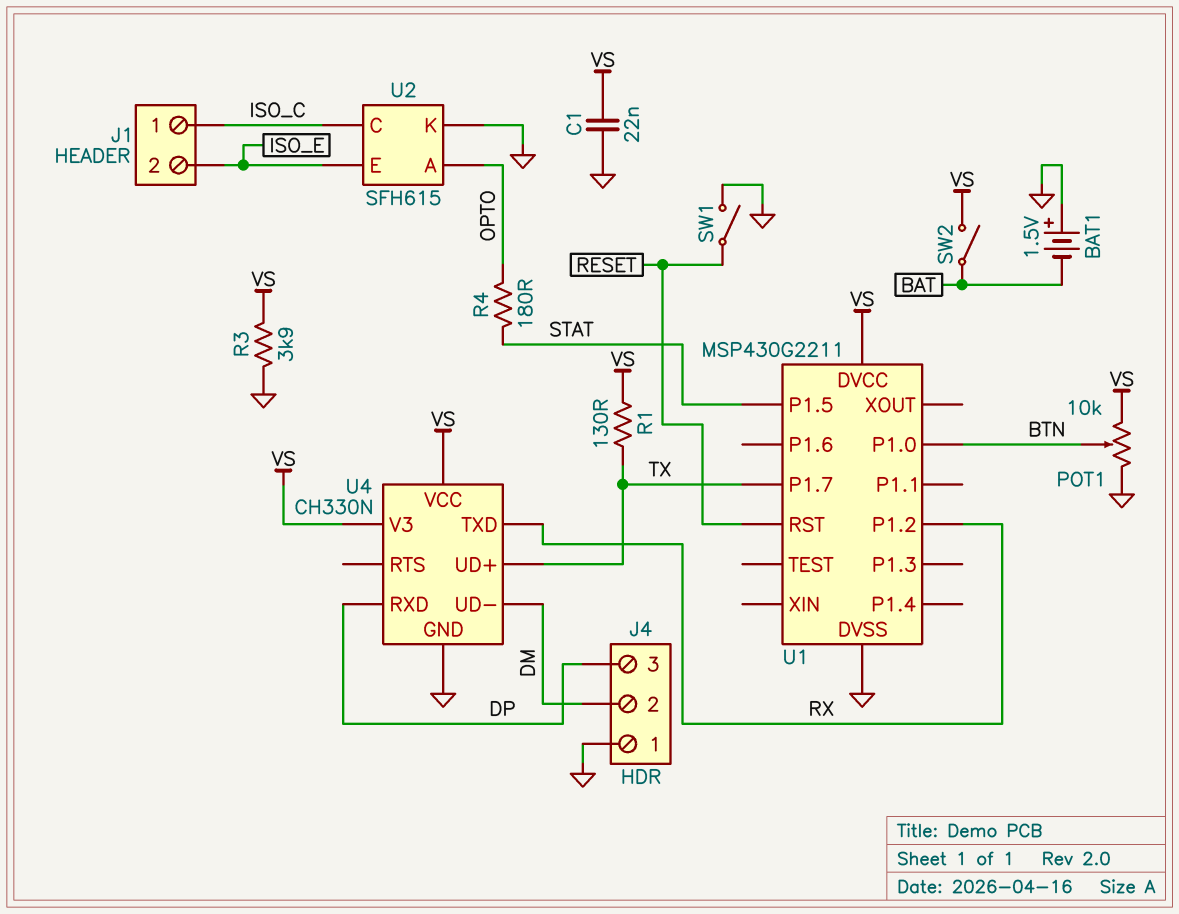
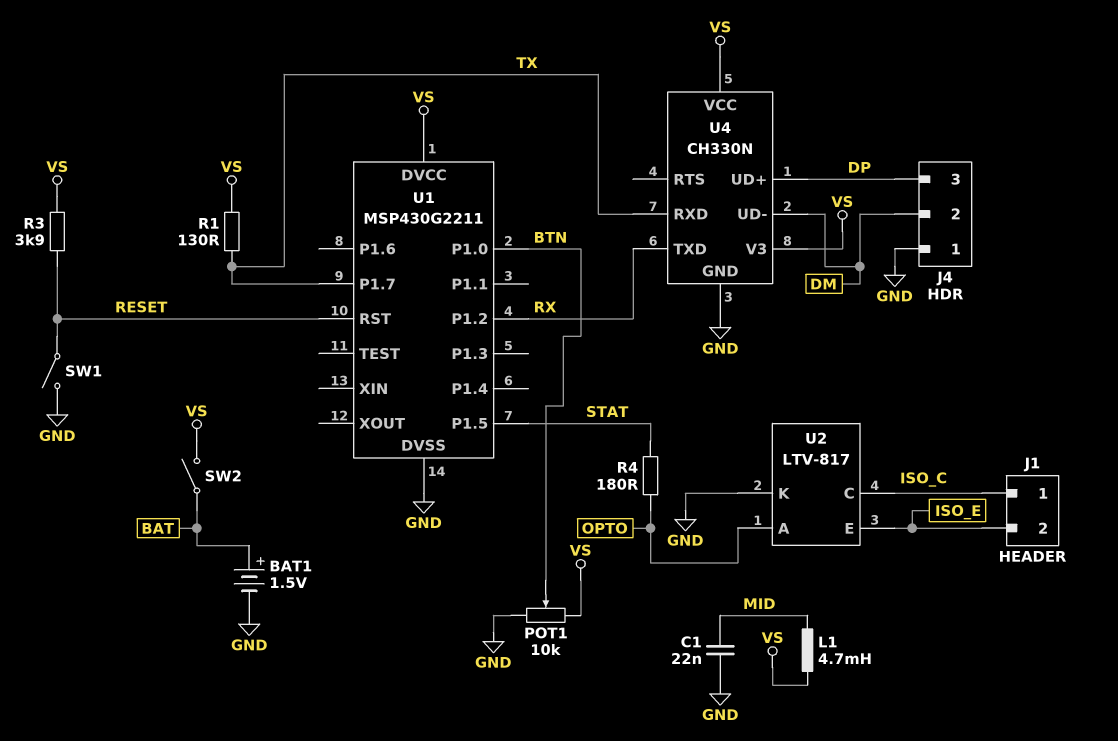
BAT1: 1.5V (plus GND, minus BAT) -> 1.5V (plus BAT, minus GND)
C1: 22nF (GND, VS) -> 22nF (GND, MID)
L1: none -> 4.7mH (MID, VS)
R3: 3.9k (GND, VS) -> 3.9k (RESET, VS)
U2: SFH615 -> LTV-817
U4 pin RXD: DP -> TX
U4 pin UD+: TX -> DP

